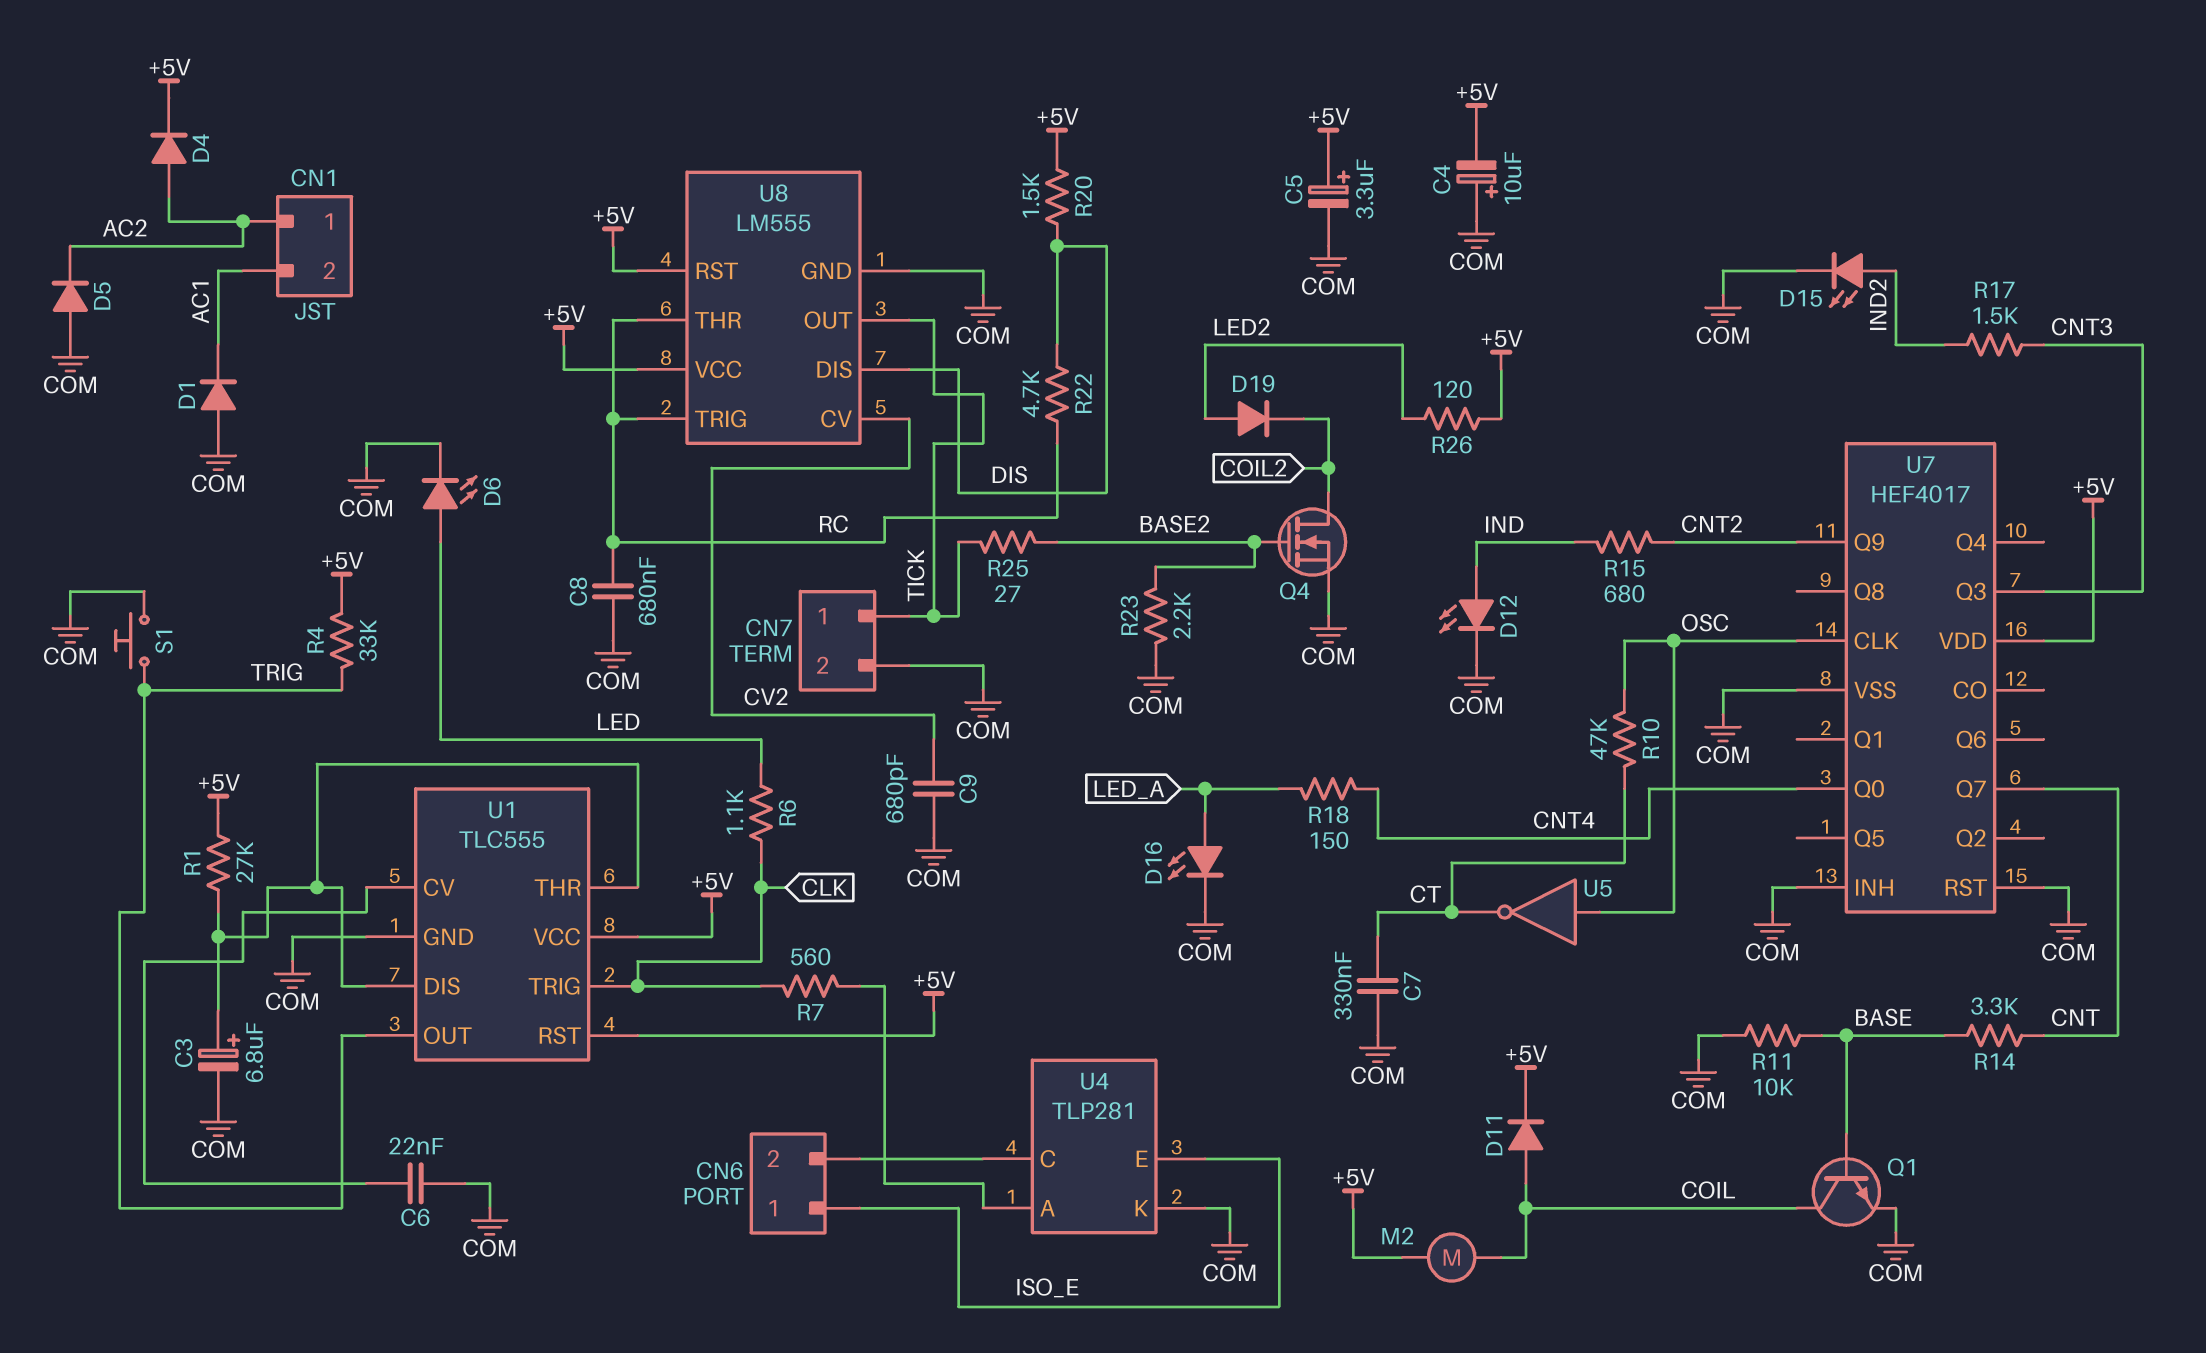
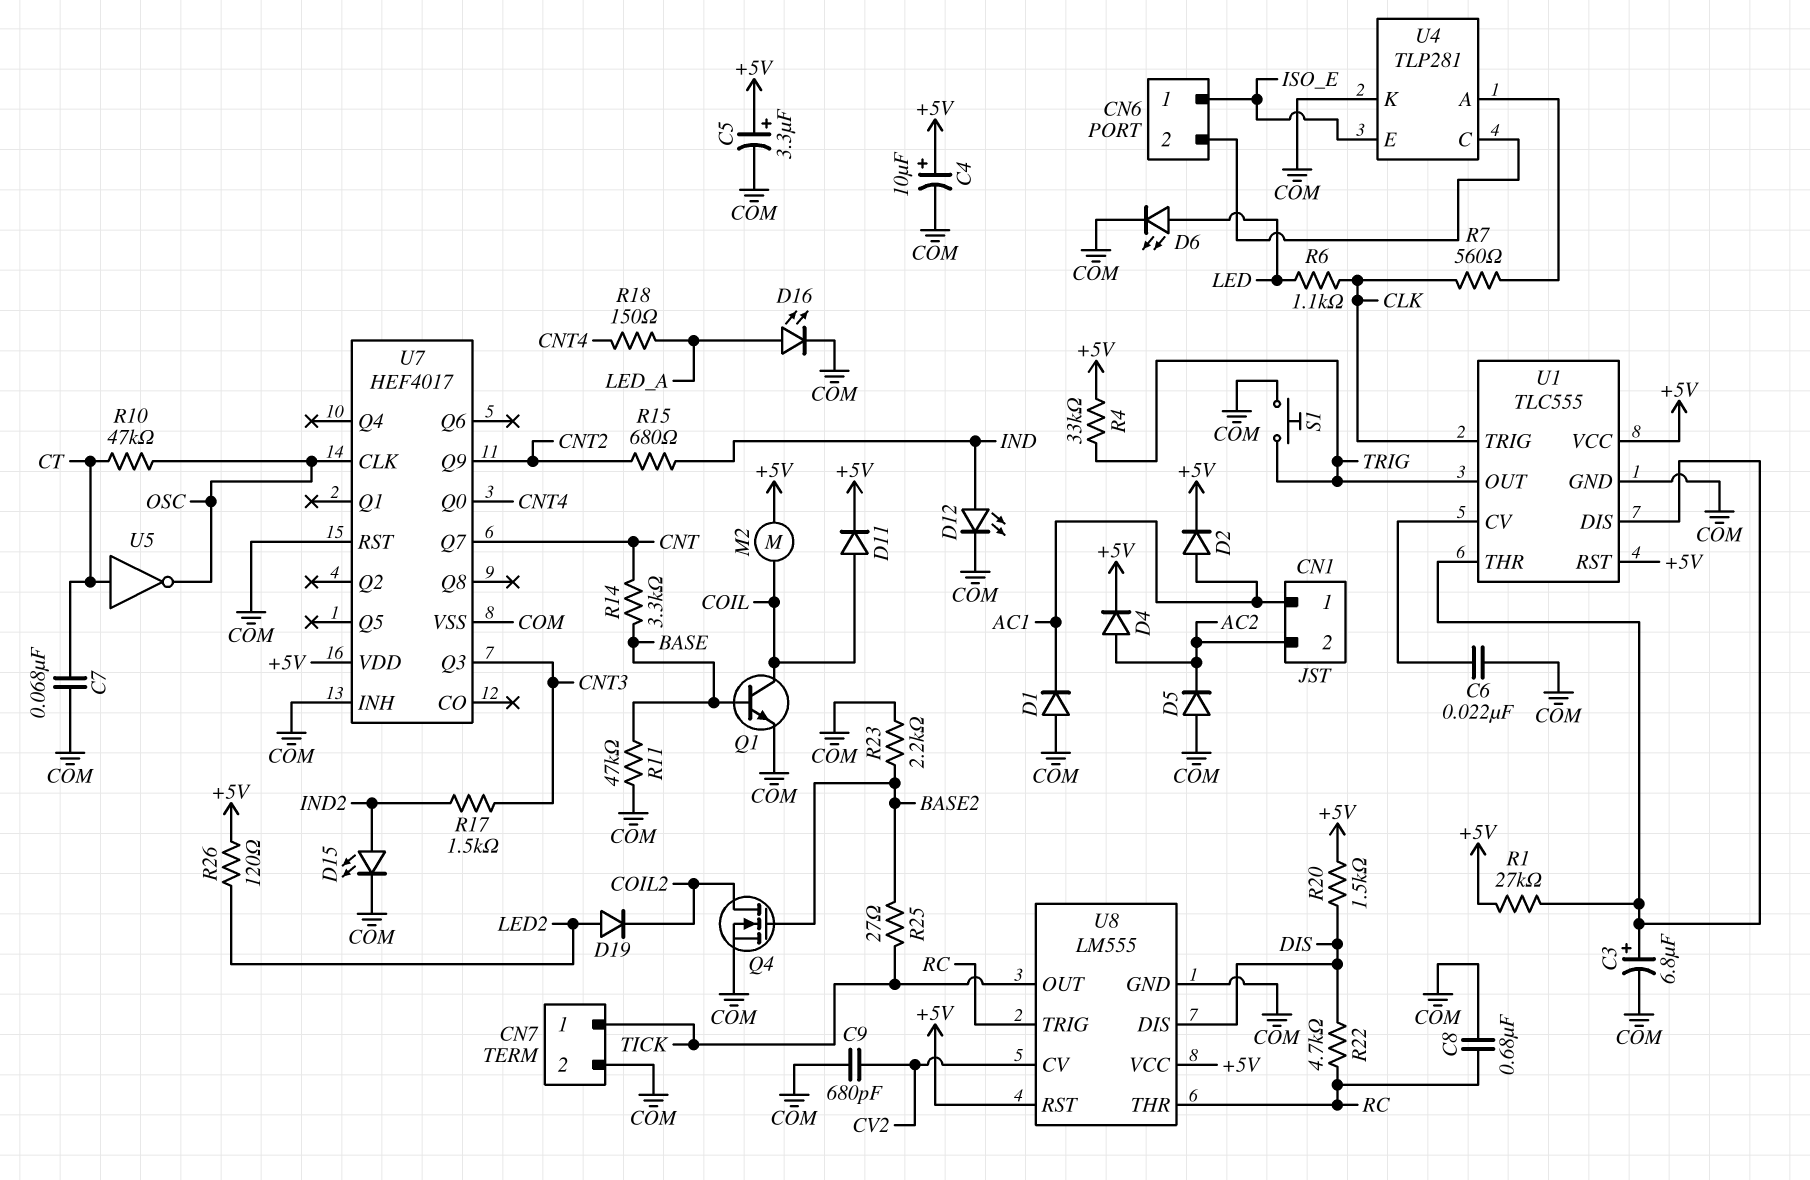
C4: 10uF (plus COM, minus +5V) -> 10uF (plus +5V, minus COM)
C7: 330nF (COM, CT) -> 68nF (COM, CT)
CN1 pin 1: AC2 -> AC1
CN1 pin 2: AC1 -> AC2
D2: none -> diode (A AC1, K +5V)
R11: 10k (BASE, COM) -> 47k (BASE, COM)
U5: NOT (in OSC, out CT) -> NOT (in CT, out OSC)

